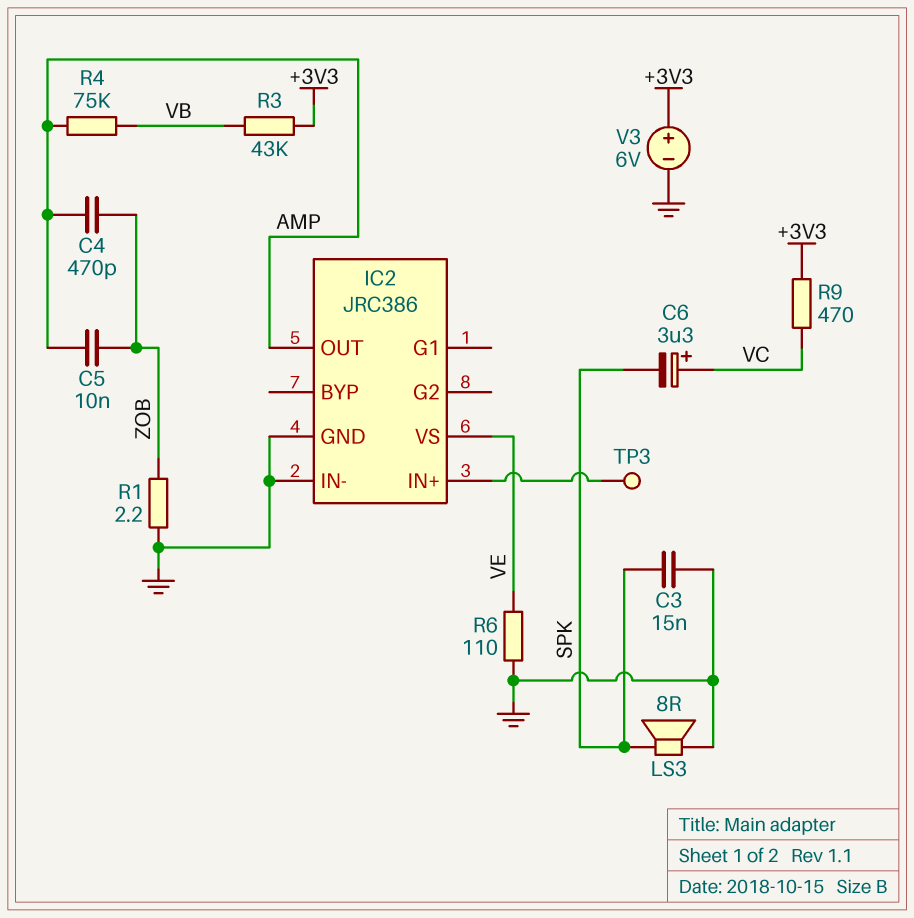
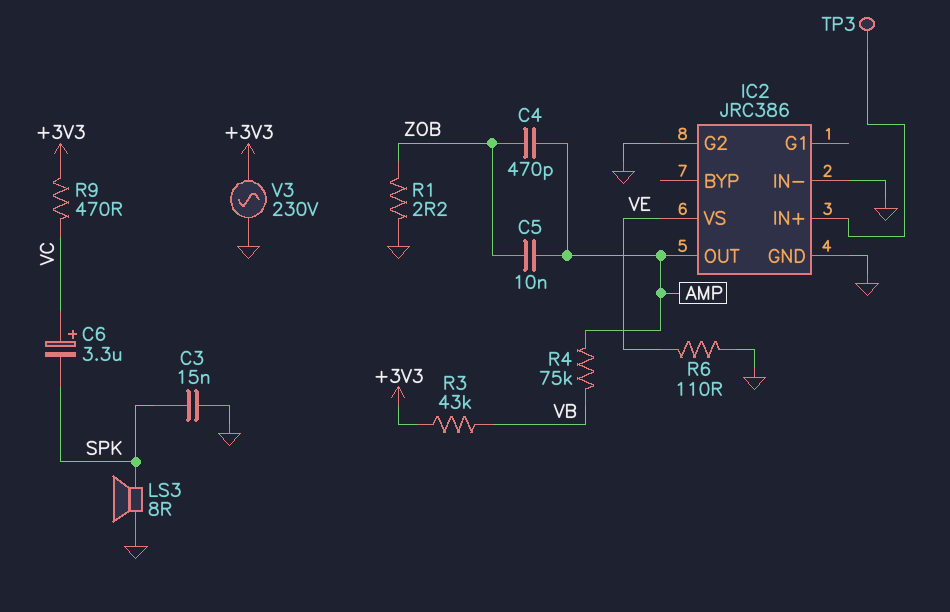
IC2 pin G2: none -> GND
V3: 6V (plus +3V3, minus GND) -> AC 230V (+3V3, GND)

